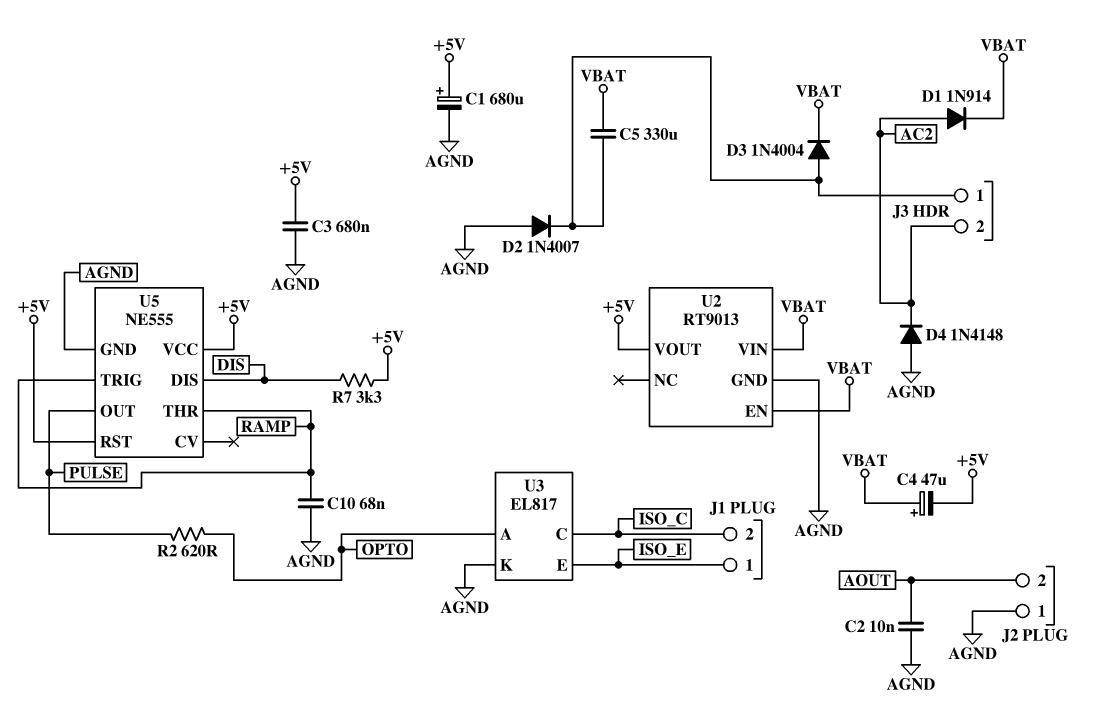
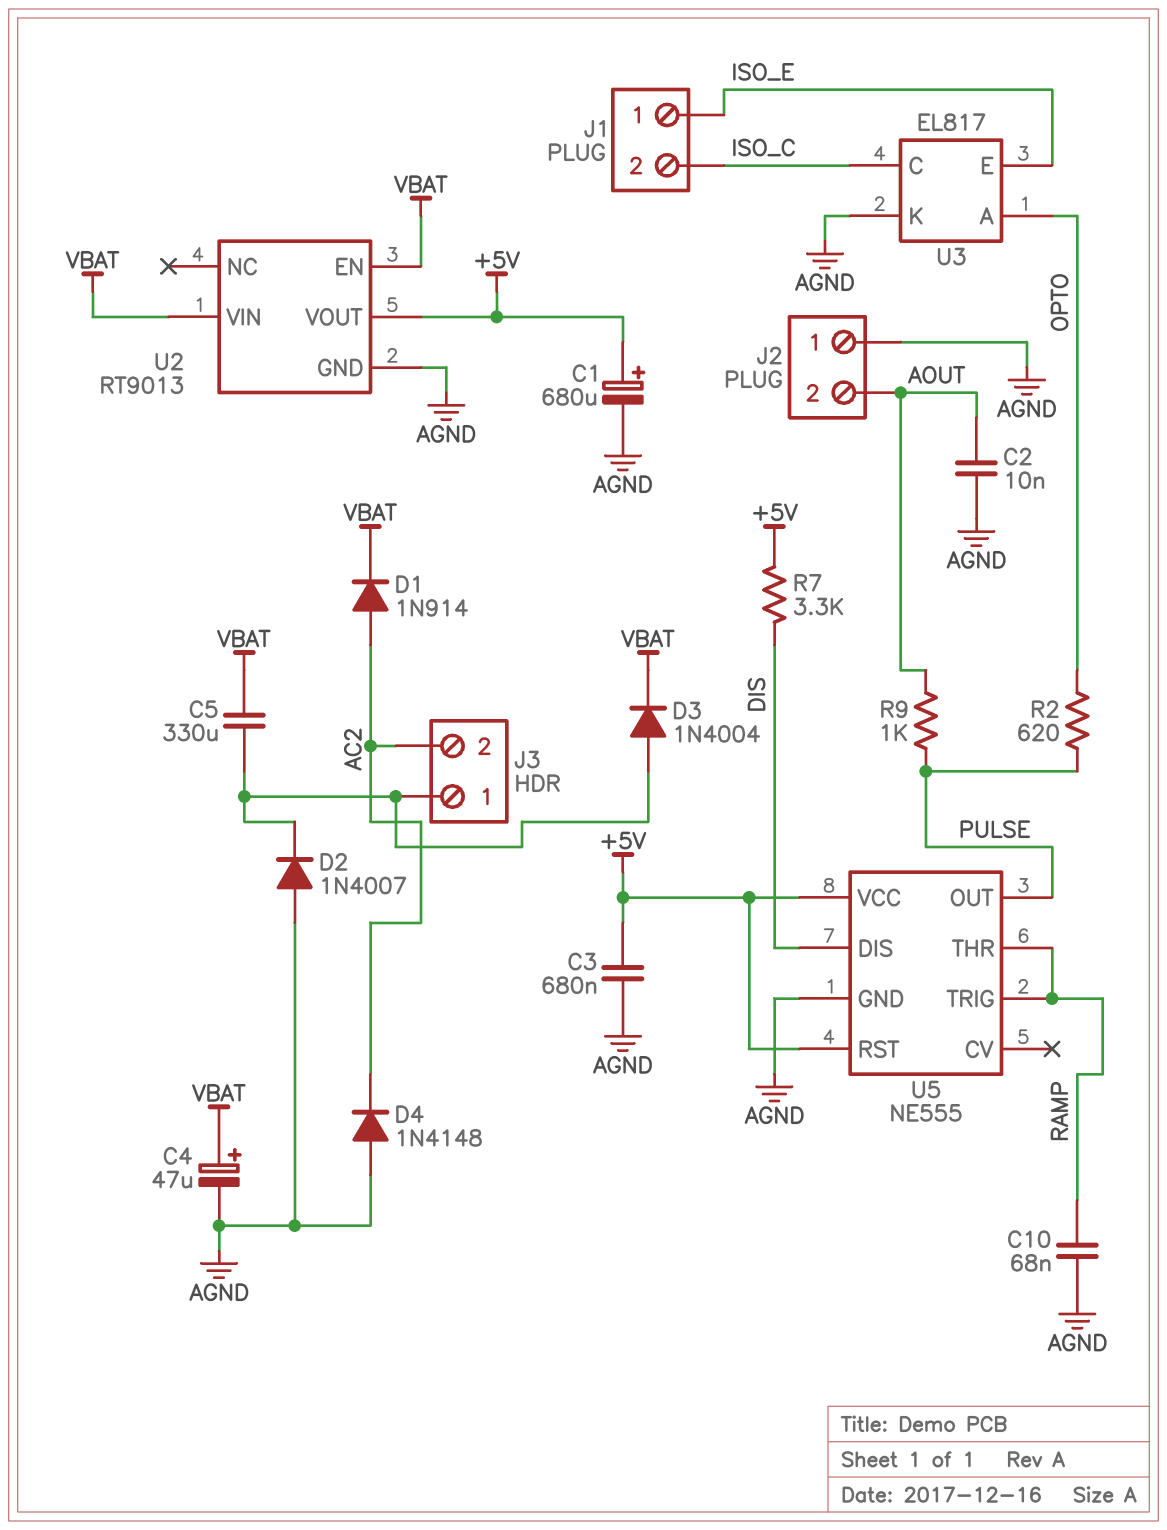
C4: 47uF (plus VBAT, minus +5V) -> 47uF (plus VBAT, minus AGND)
R9: none -> 1k (AOUT, PULSE)

